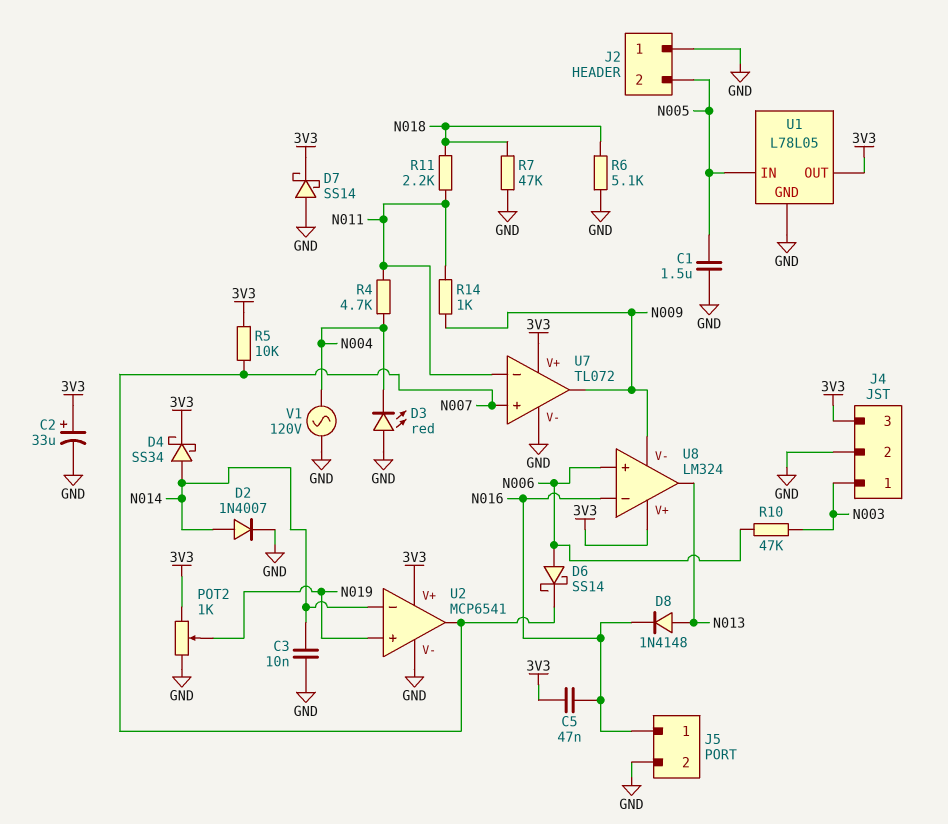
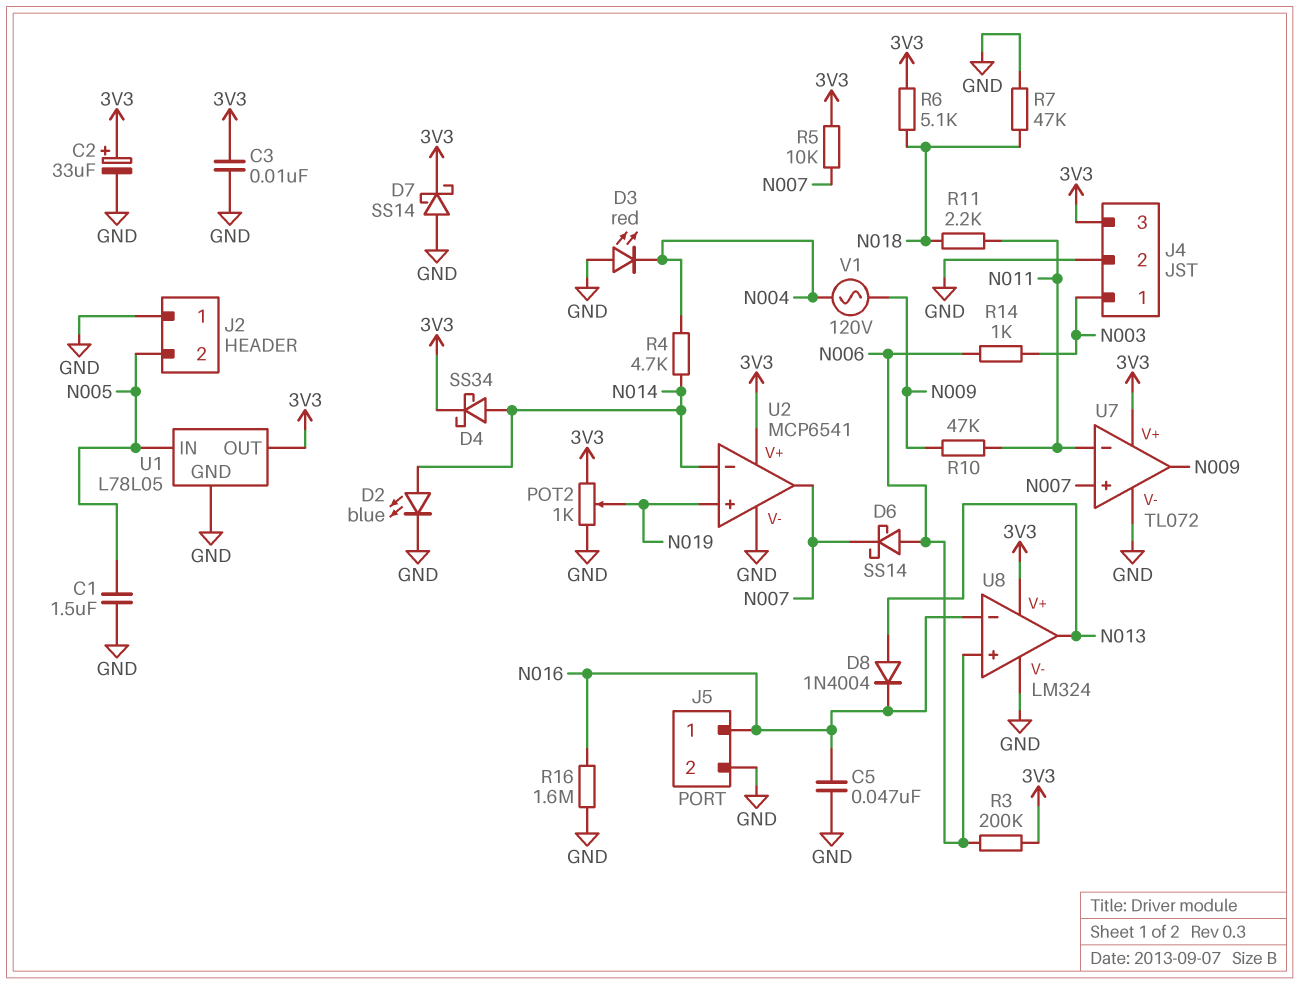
C3: 10nF (GND, N014) -> 10nF (3V3, GND)
C5: 47nF (3V3, N016) -> 47nF (GND, N016)
D2: diode 1N4007 (A N014, K GND) -> LED blue (A N014, K GND)
D8: diode 1N4148 (A N013, K N016) -> diode 1N4004 (A N013, K N016)
R3: none -> 200k (3V3, N006)
R4: 4.7k (N004, N011) -> 4.7k (N004, N014)
R6: 5.1k (GND, N018) -> 5.1k (3V3, N018)
R10: 47k (N003, N006) -> 47k (N009, N011)
R14: 1k (N009, N011) -> 1k (N003, N006)
R16: none -> 1.6M (GND, N016)
U8 pin V-: N009 -> GND
V1: AC 120V (GND, N004) -> AC 120V (N004, N009)

